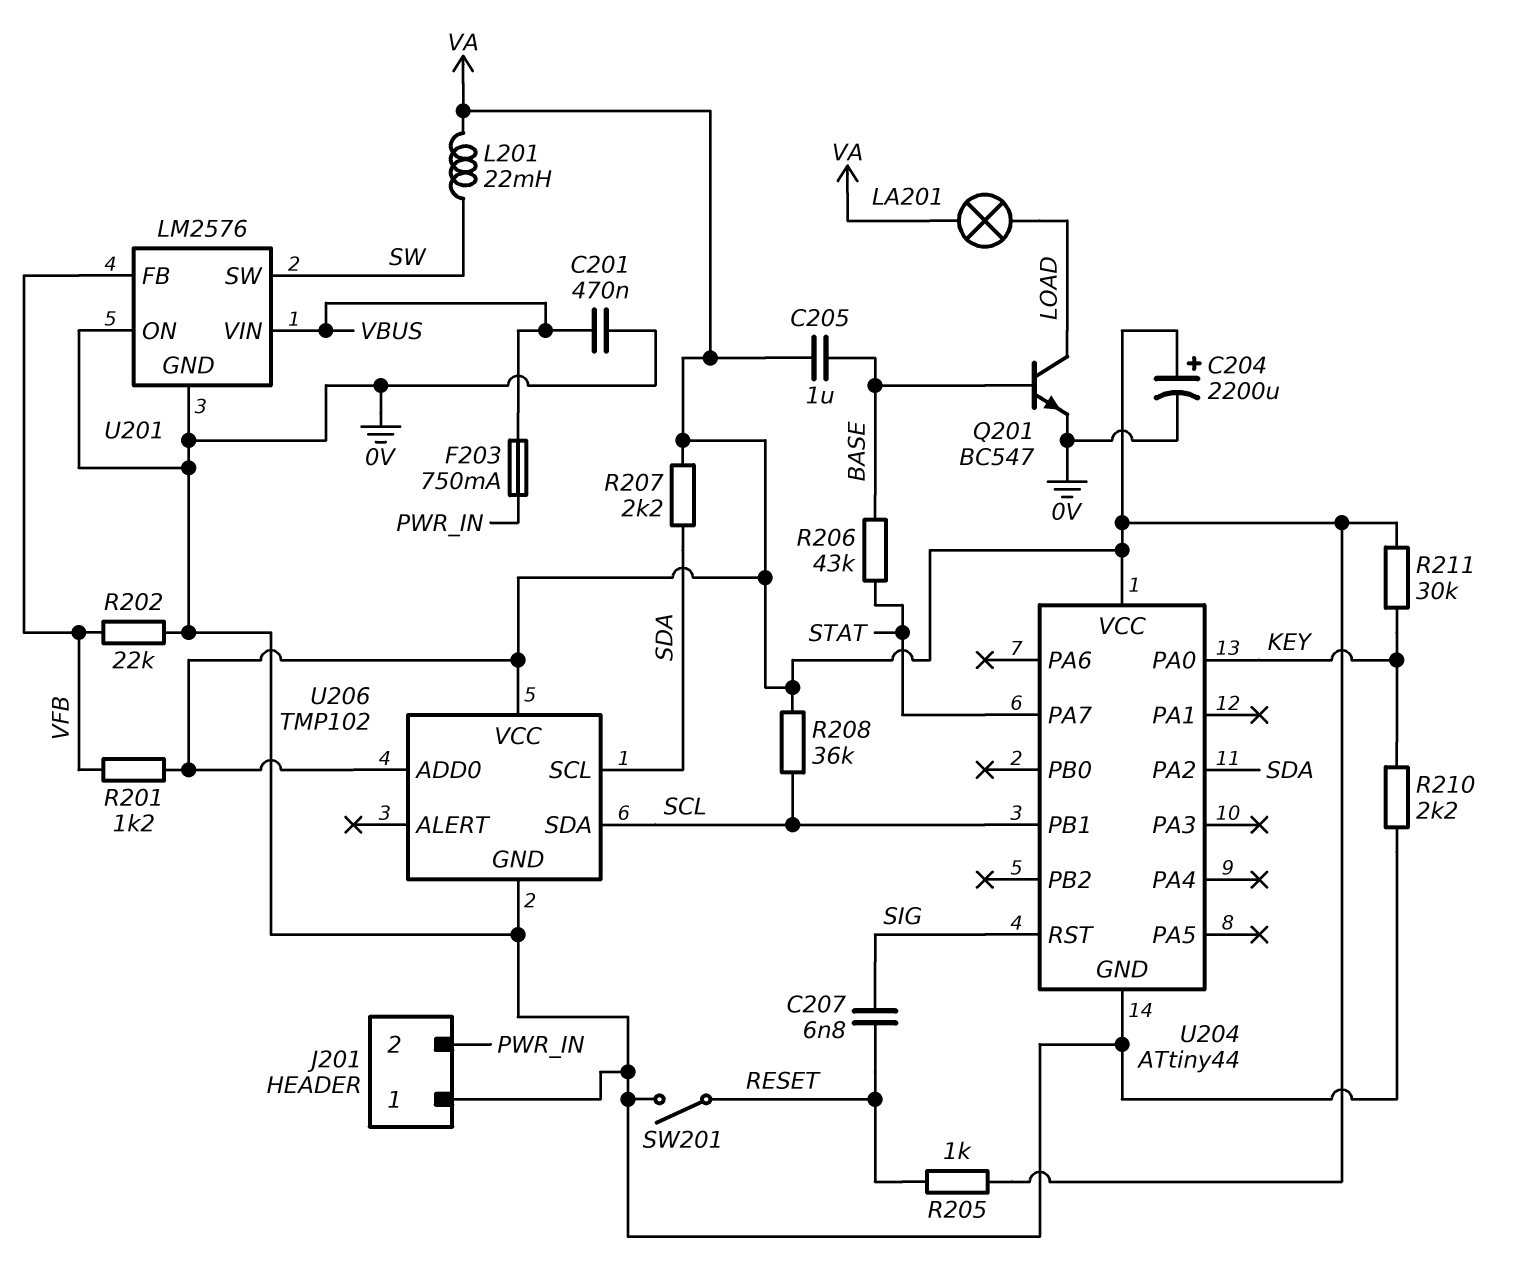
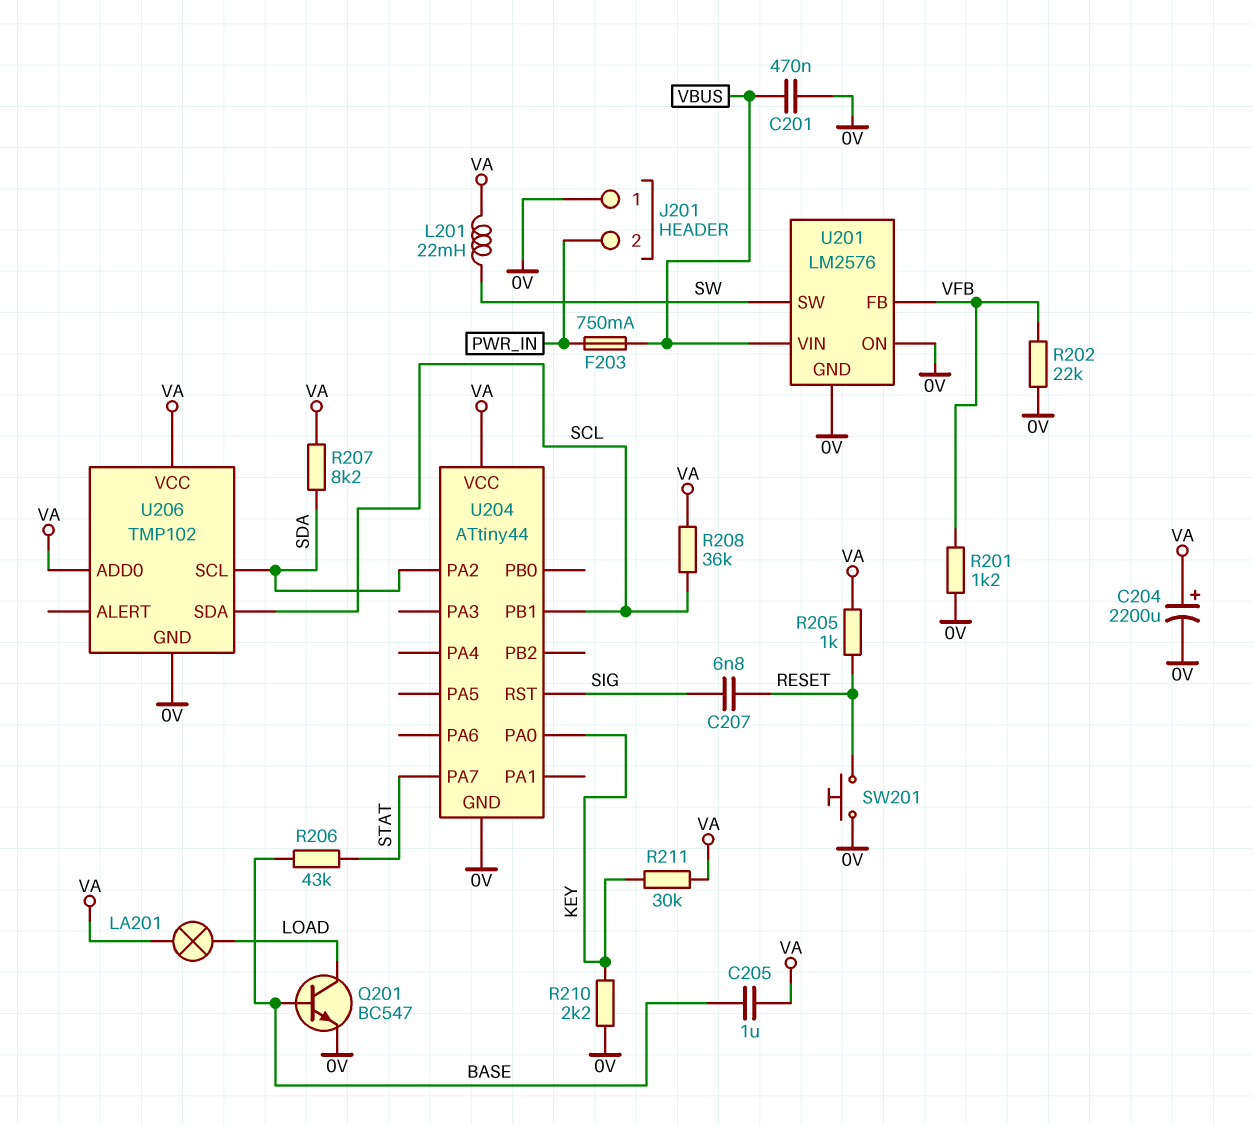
R201: 1.2k (VA, VFB) -> 1.2k (0V, VFB)
R207: 2.2k (SDA, VA) -> 8.2k (SDA, VA)
SW201: switch (0V, RESET) -> button (0V, RESET)

